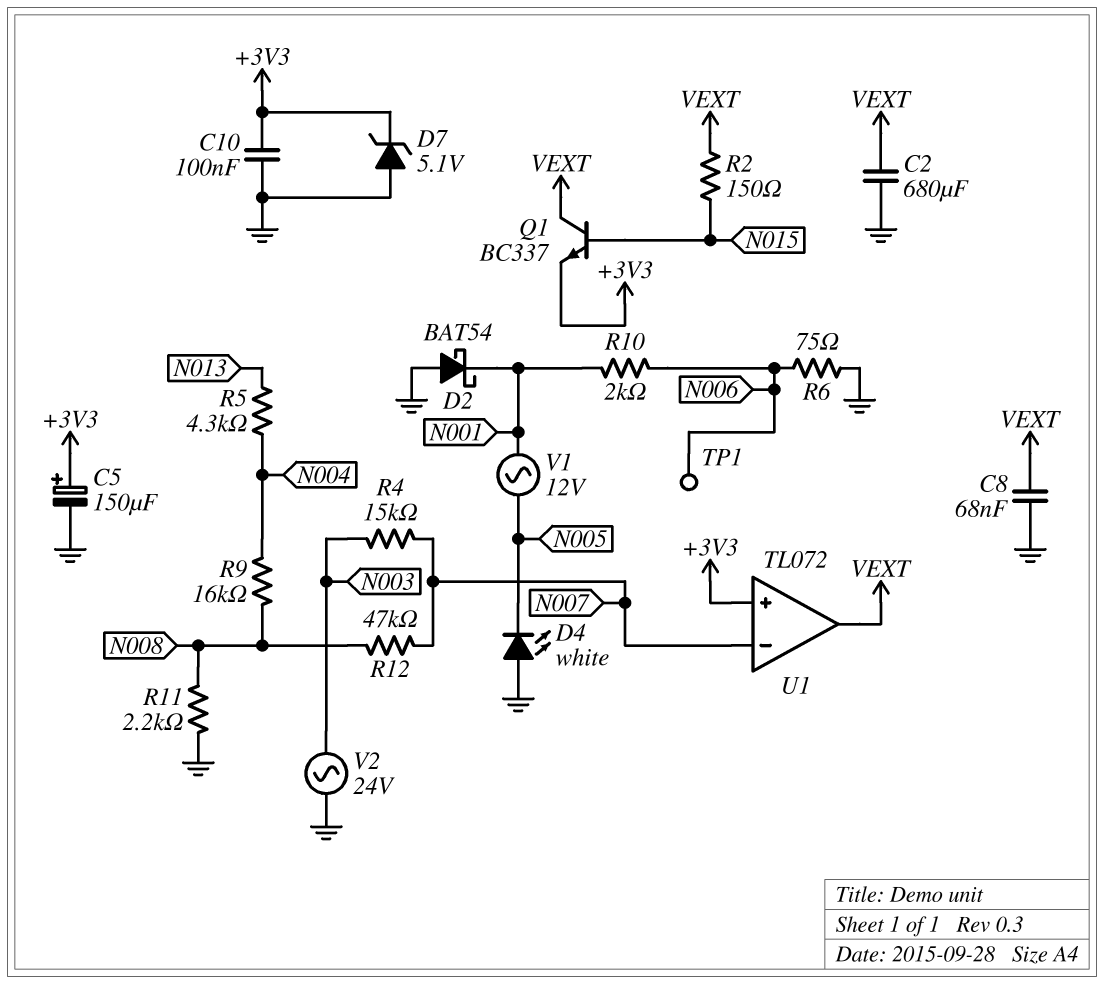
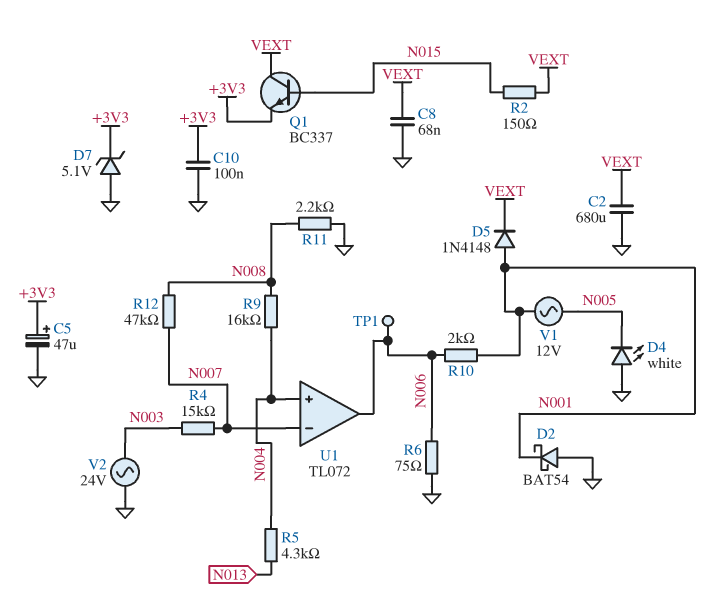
C5: 150uF (plus +3V3, minus GND) -> 47uF (plus +3V3, minus GND)
D5: none -> diode 1N4148 (A N001, K VEXT)
U1 pin in+: +3V3 -> N004
U1 pin out: VEXT -> N006

